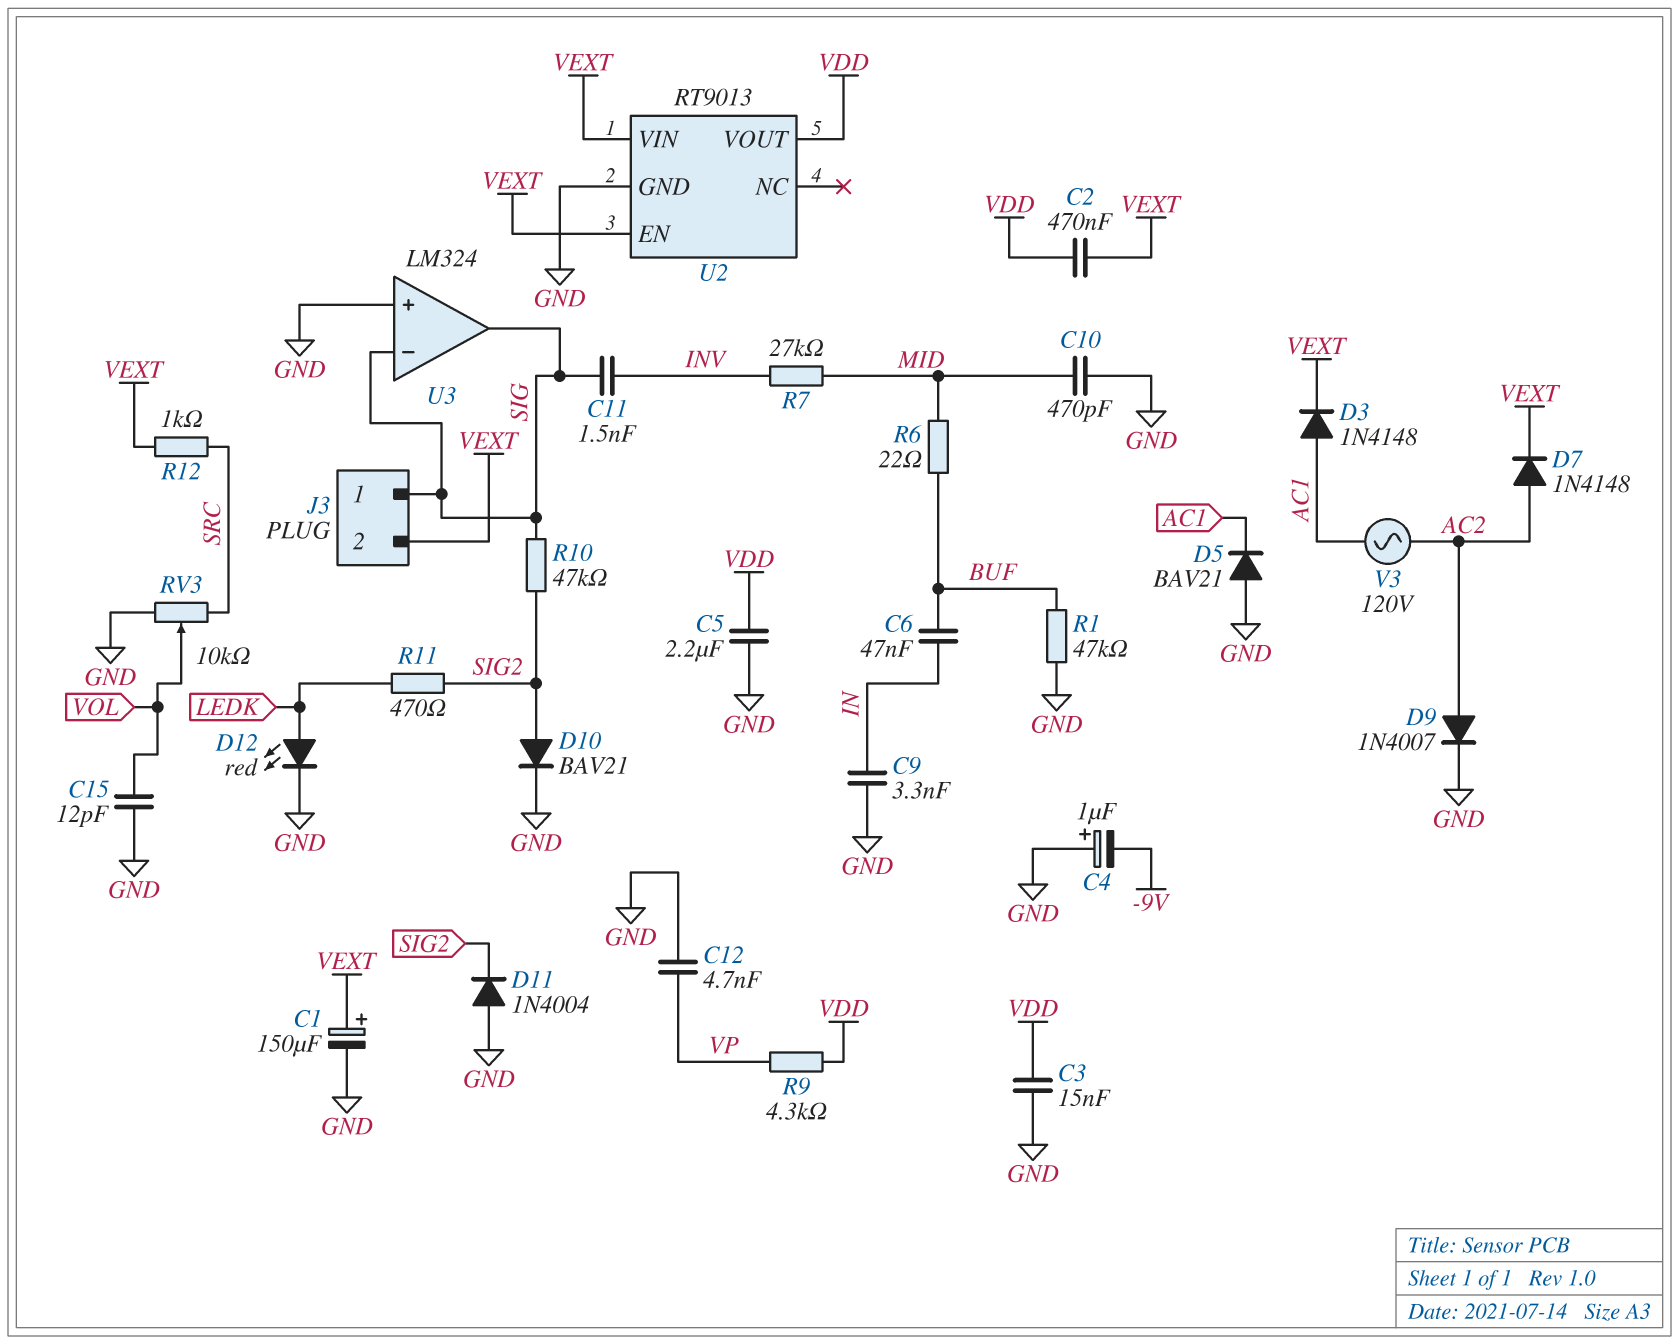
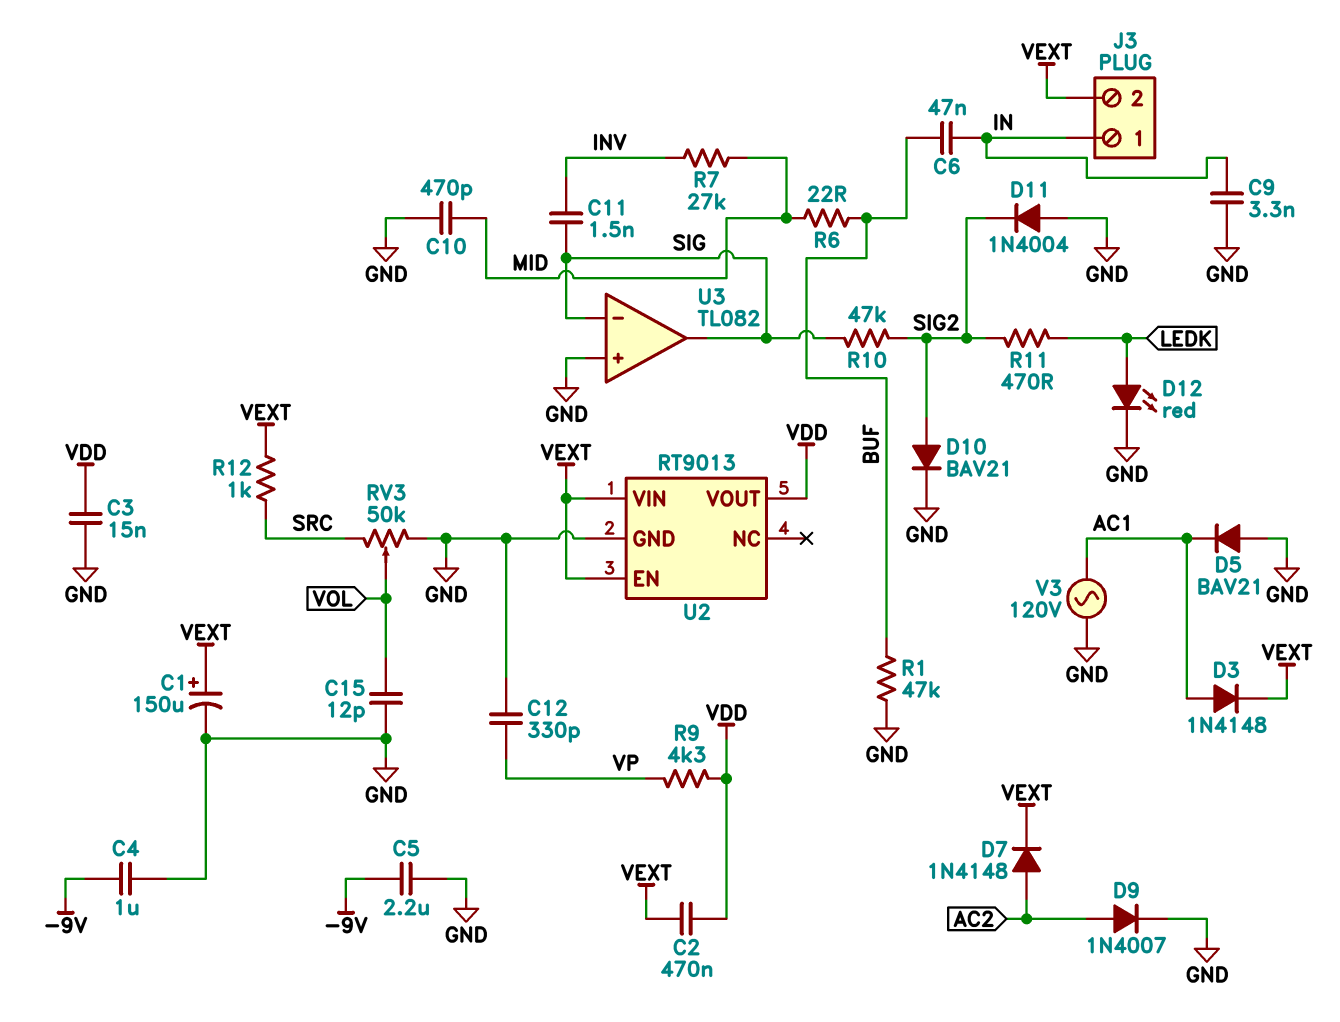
C4: 1uF (plus GND, minus -9V) -> 1uF (-9V, GND)
C5: 2.2uF (GND, VDD) -> 2.2uF (-9V, GND)
C12: 4.7nF (GND, VP) -> 330pF (GND, VP)
J3 pin 1: SIG -> IN
RV3: 10k (GND, SRC, wiper VOL) -> 50k (GND, SRC, wiper VOL)
U3: LM324 -> TL082
V3: AC 120V (AC1, AC2) -> AC 120V (AC1, GND)

